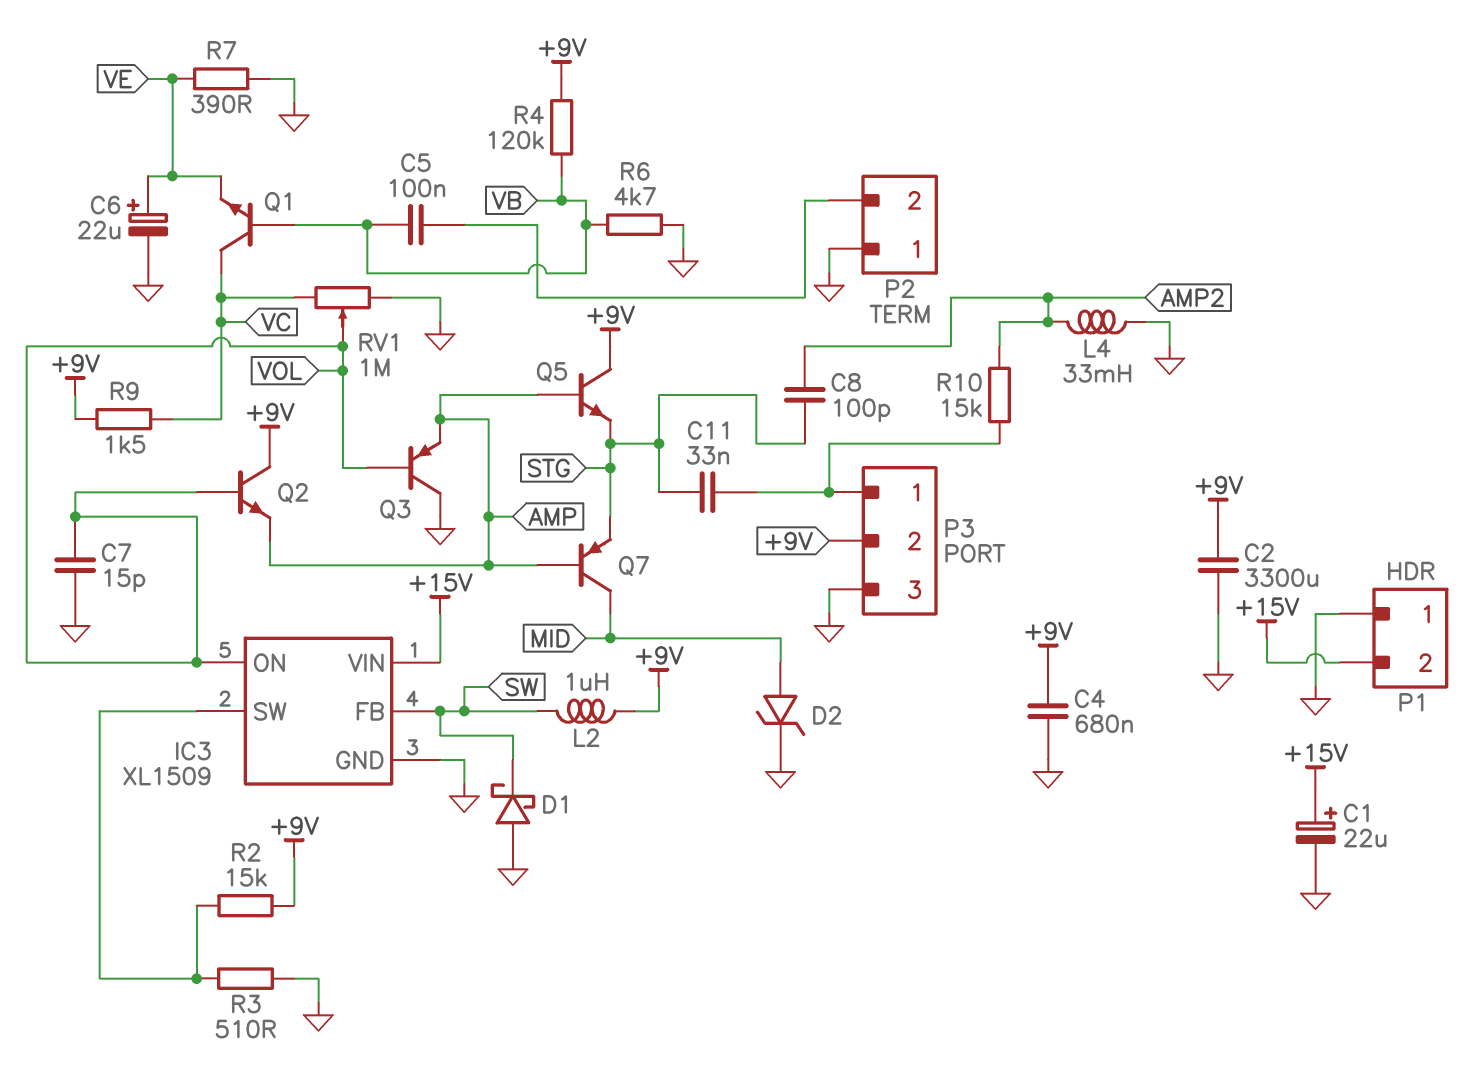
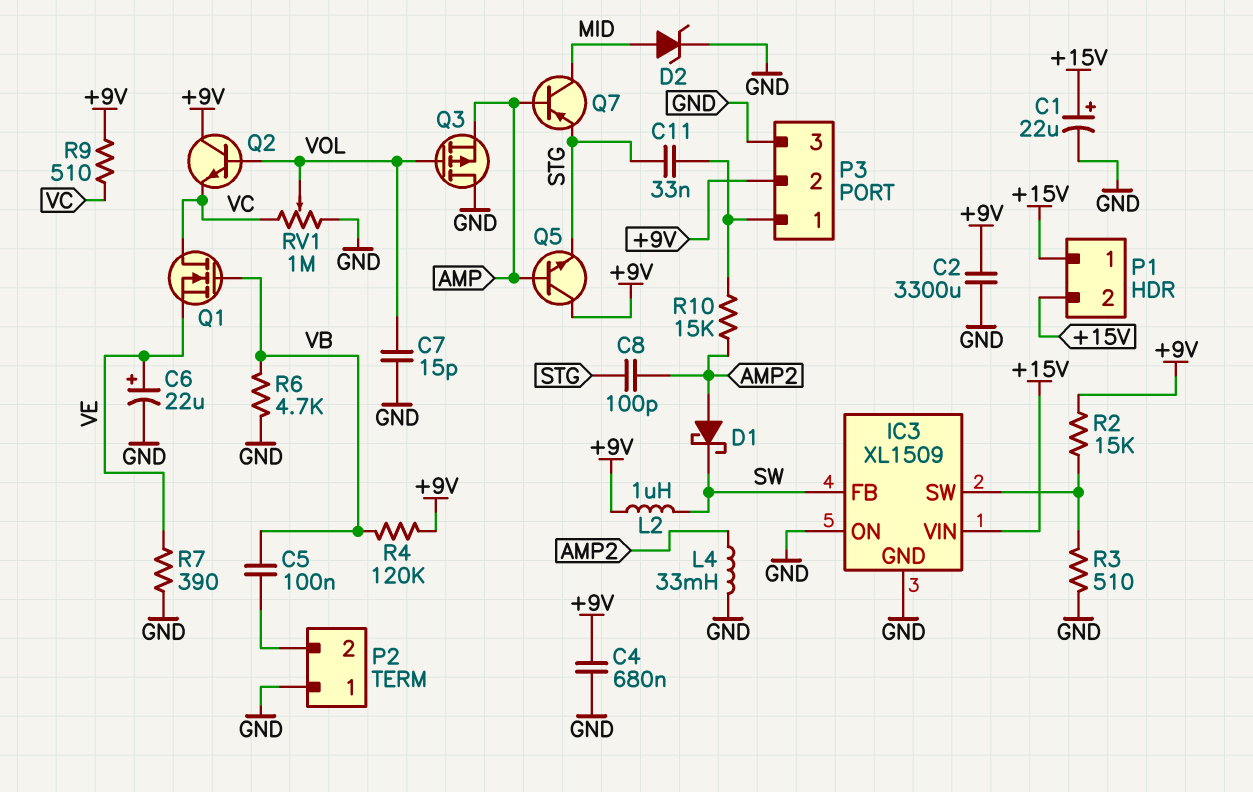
D1: schottky (A GND, K SW) -> schottky (A AMP2, K SW)
IC3 pin ON: VOL -> GND
P1 pin 1: GND -> +15V
Q1: NPN (B VB, C VC, E VE) -> NMOS (G VB, D VC, S VE)
Q2: NPN (B VOL, C +9V, E AMP) -> NPN (B VOL, C +9V, E VC)
Q3: PNP (B VOL, C GND, E AMP) -> PMOS (G VOL, D GND, S AMP)
R9: 1.5k (+9V, VC) -> 510 (+9V, VC)

